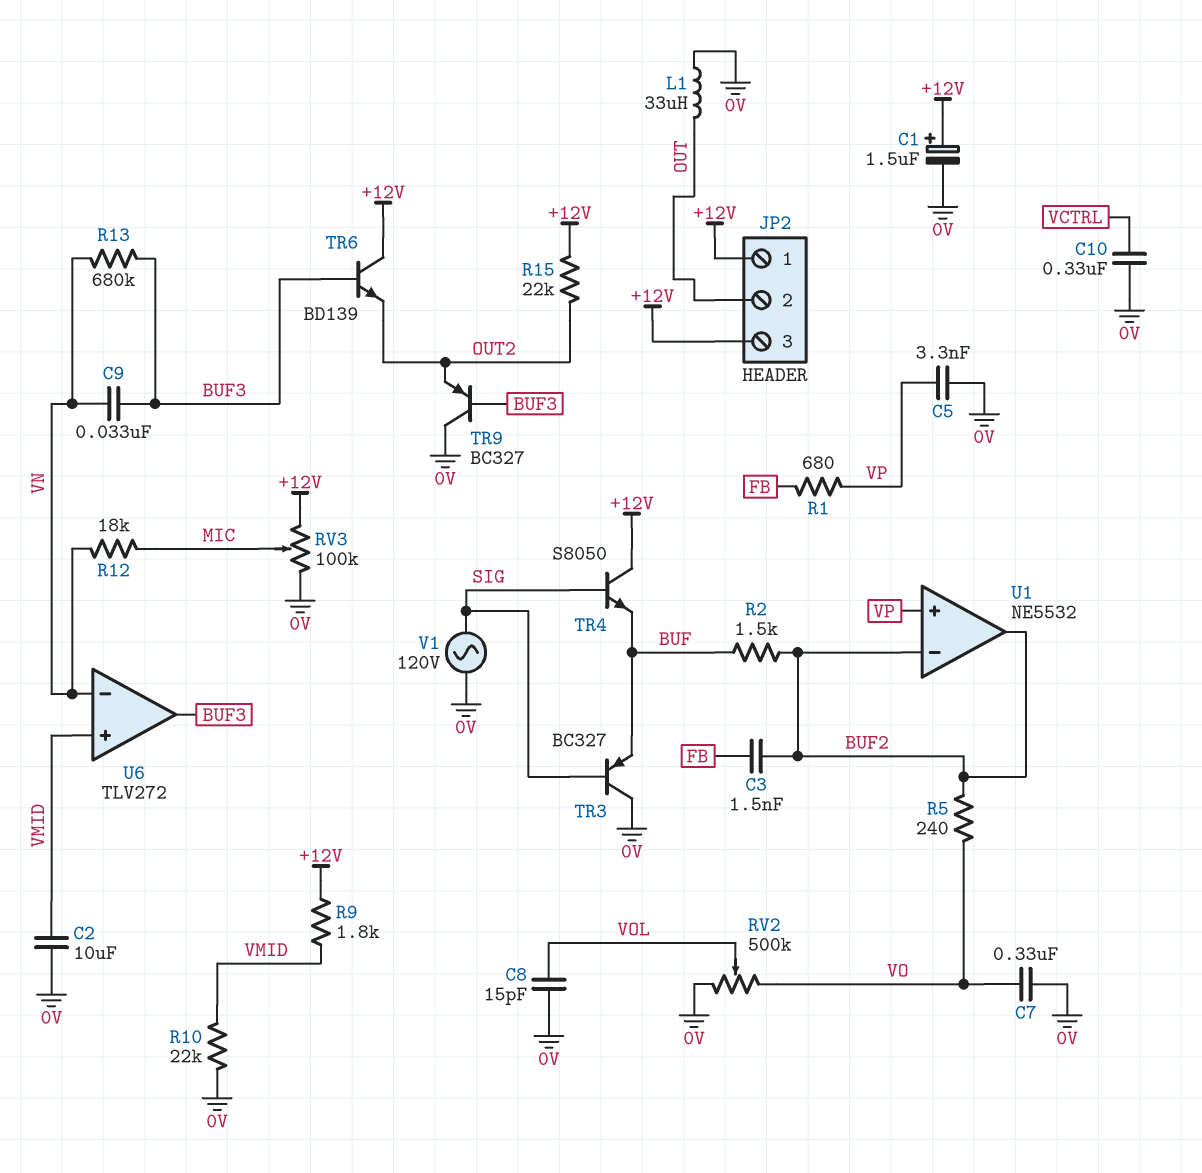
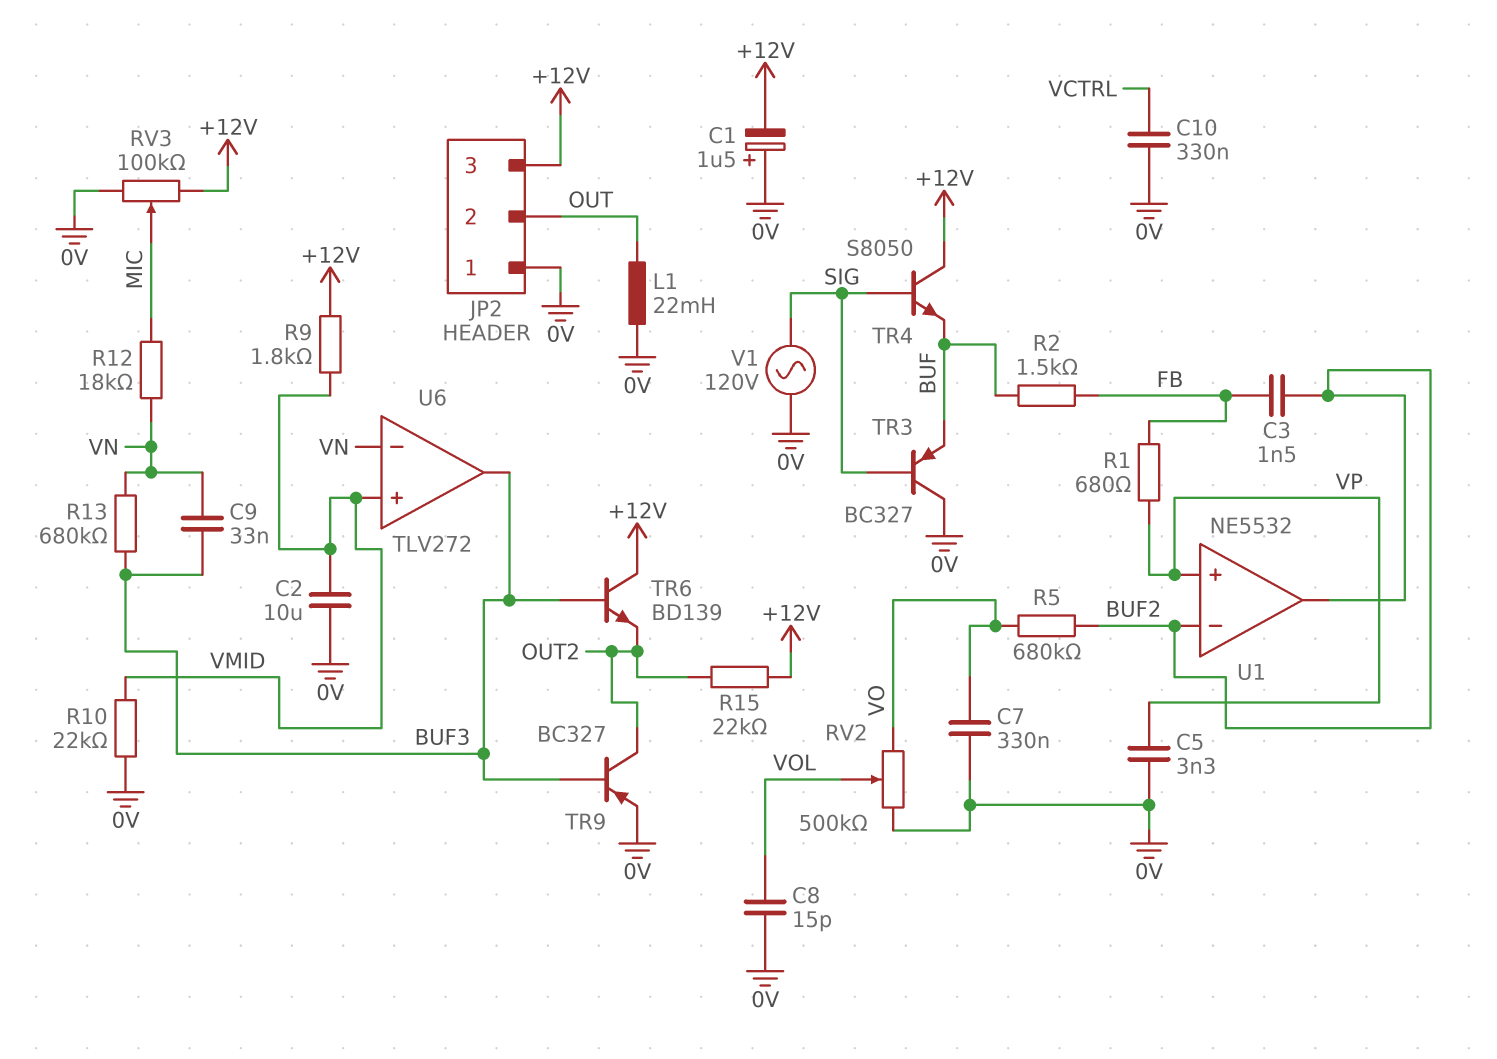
C1: 1.5uF (plus +12V, minus 0V) -> 1.5uF (plus 0V, minus +12V)
JP2 pin 1: +12V -> 0V
L1: 33uH (0V, OUT) -> 22mH (0V, OUT)
R2: 1.5k (BUF, BUF2) -> 1.5k (BUF, FB)
R5: 240 (BUF2, VO) -> 680k (BUF2, VO)
TR9: PNP BC327 (B BUF3, C 0V, E OUT2) -> PNP BC327 (B BUF3, C OUT2, E 0V)

